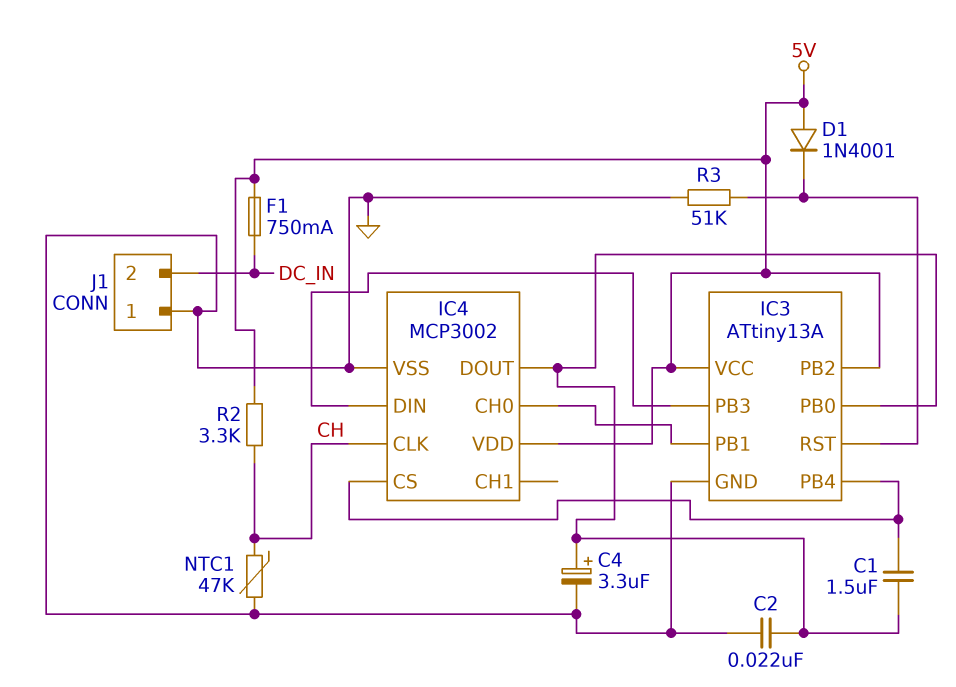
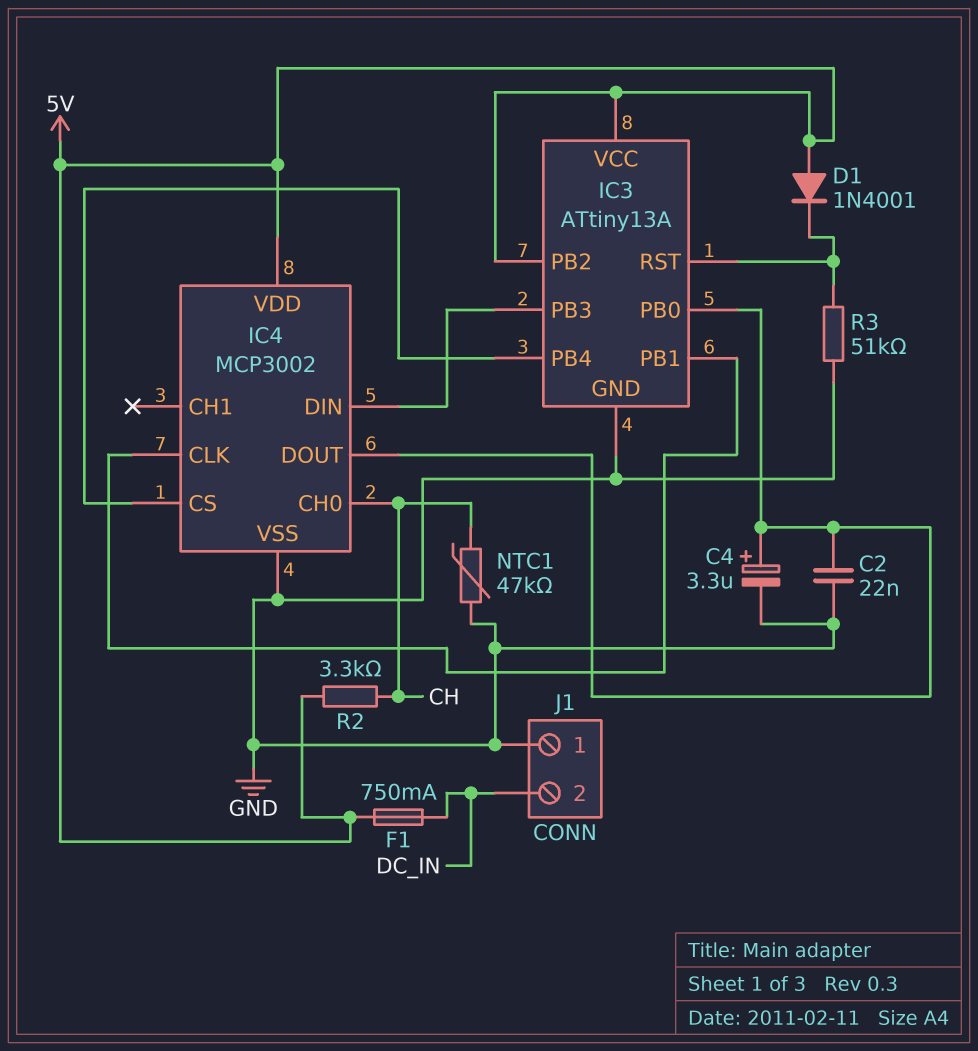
C1: 1.5uF (IC3/PB0, IC3/PB4) -> none
IC4 pin CH0: IC3/PB1 -> CH
IC4 pin CLK: CH -> IC3/PB1

